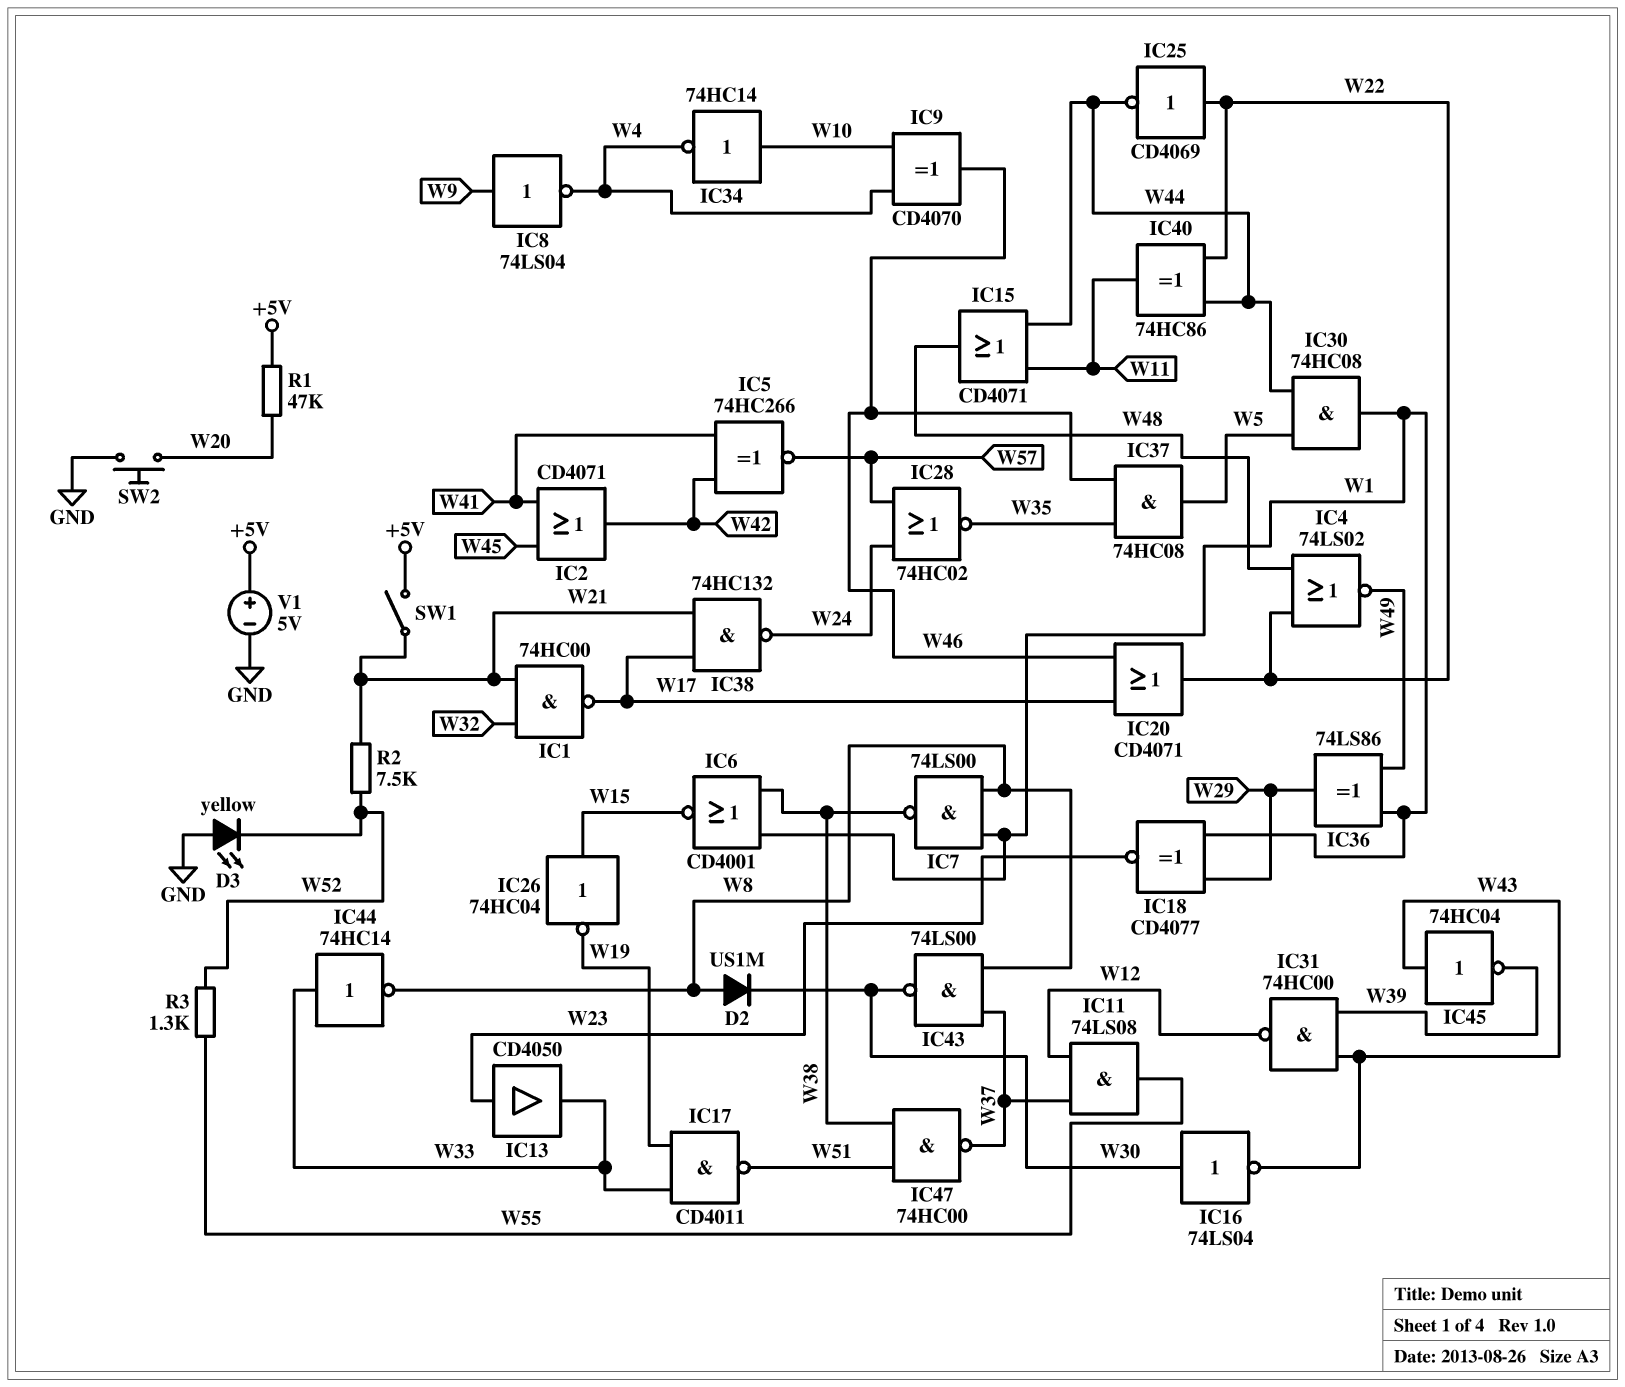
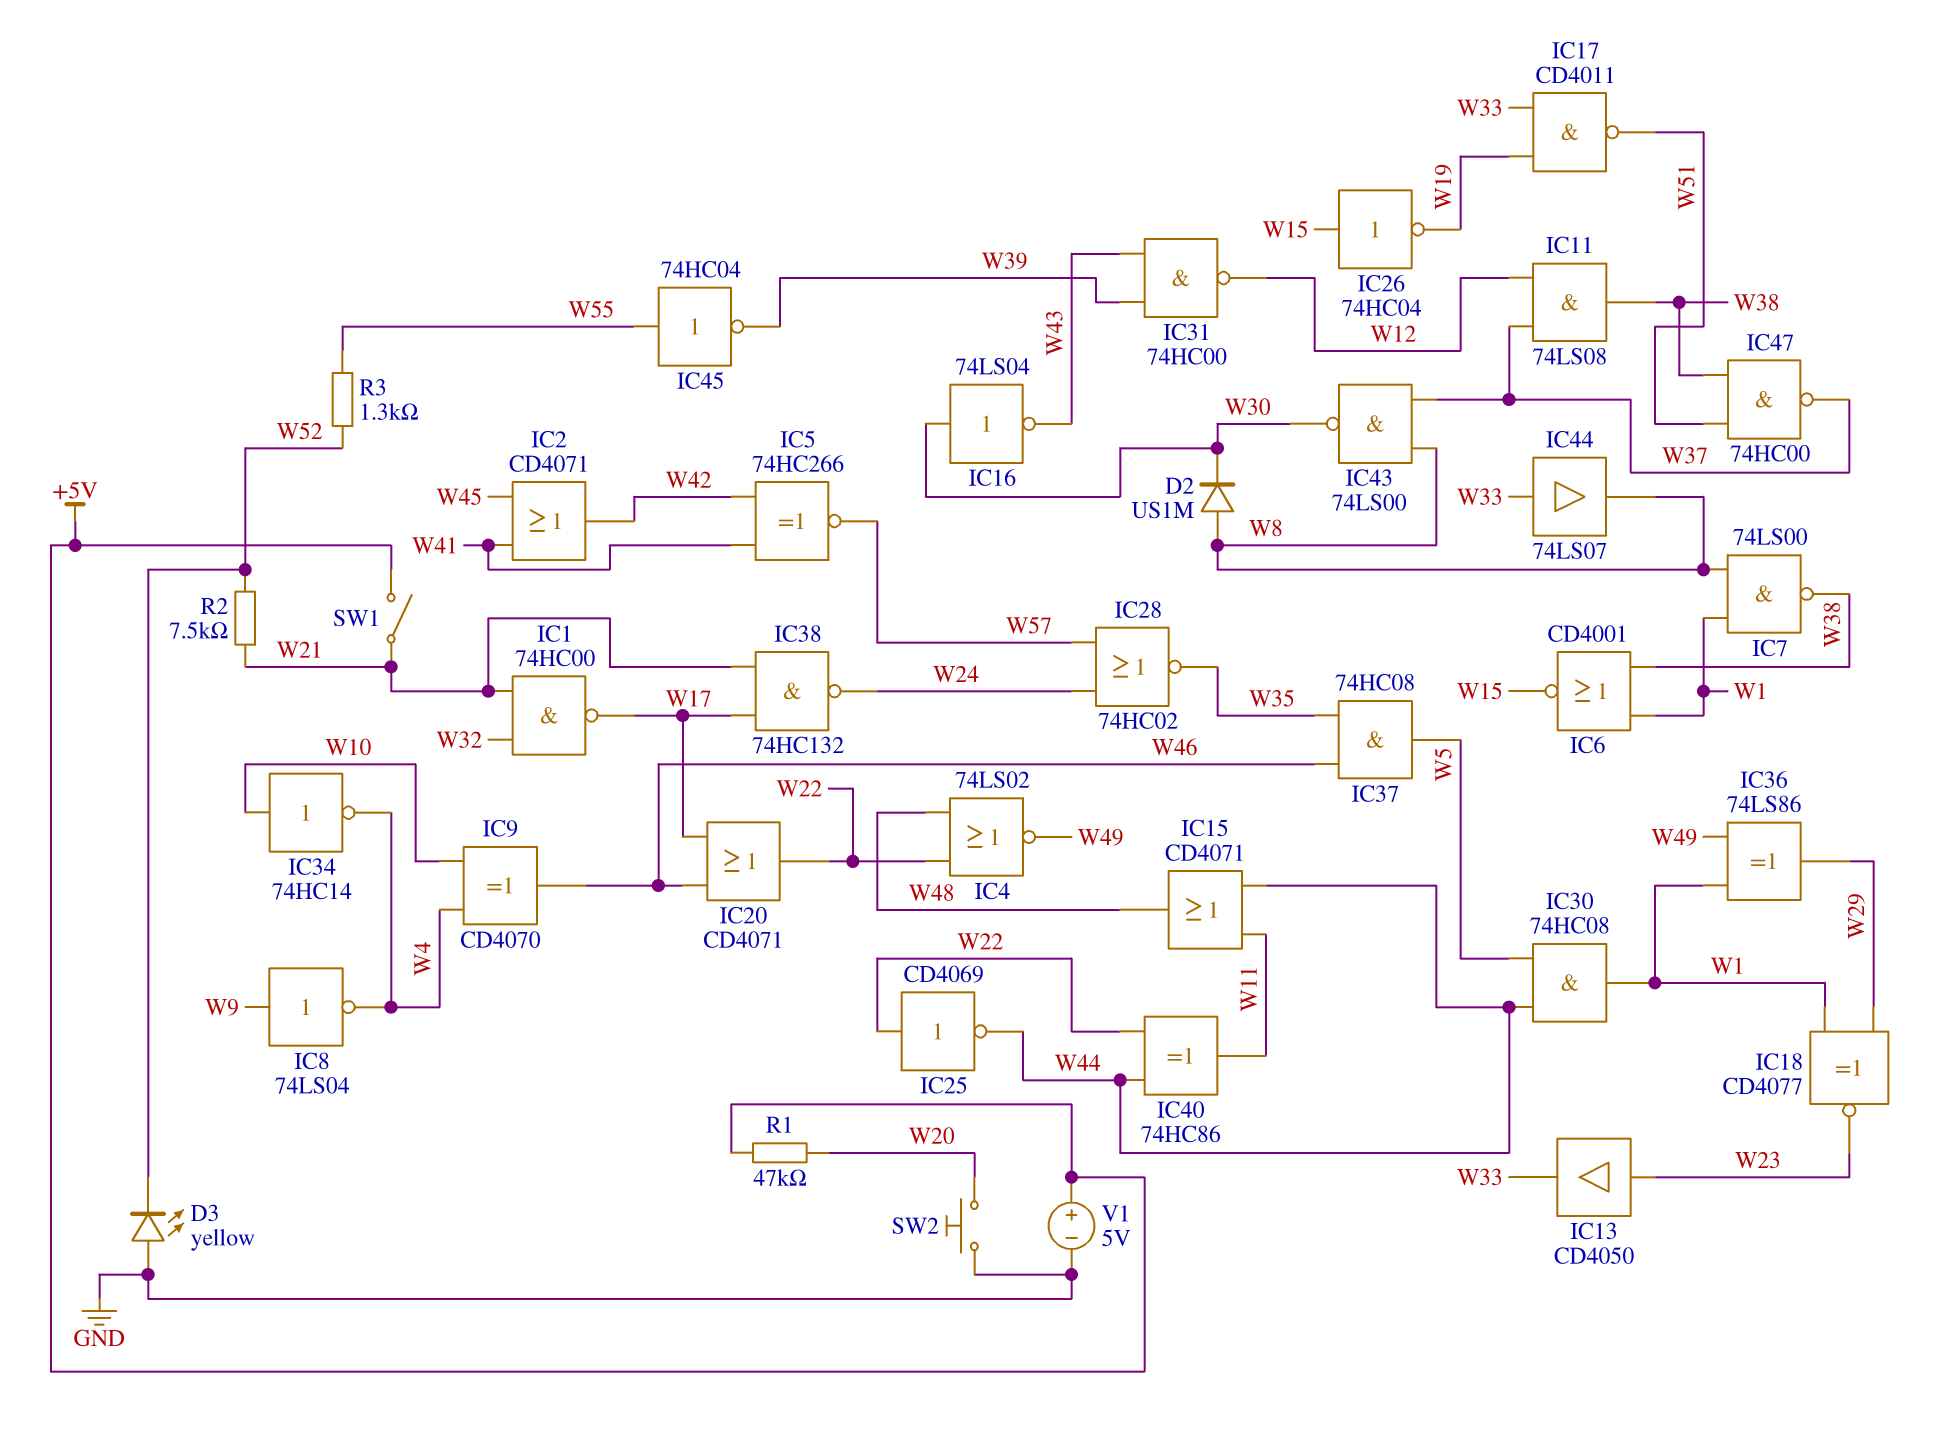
IC11: AND 74LS08 (in W12, in W37, out W55) -> AND 74LS08 (in W12, in W37, out W38)
IC44: NOT 74HC14 (in W33, out W8) -> buffer 74LS07 (in W33, out W8)
IC45: NOT 74HC04 (in W43, out W39) -> NOT 74HC04 (in W55, out W39)

